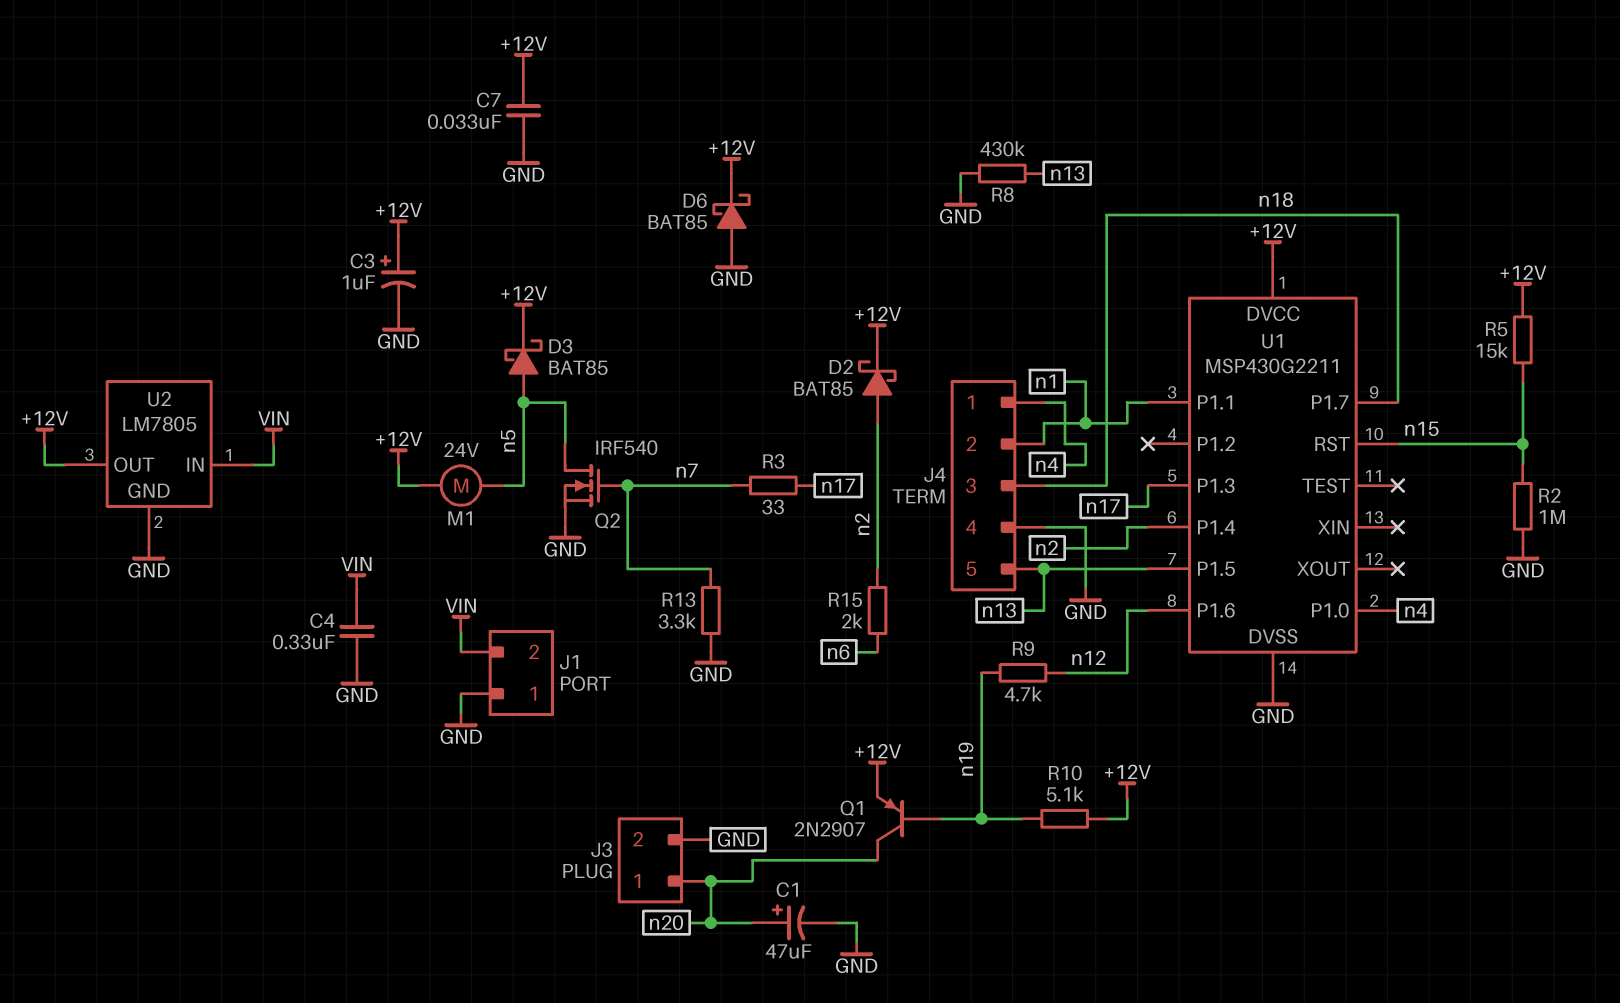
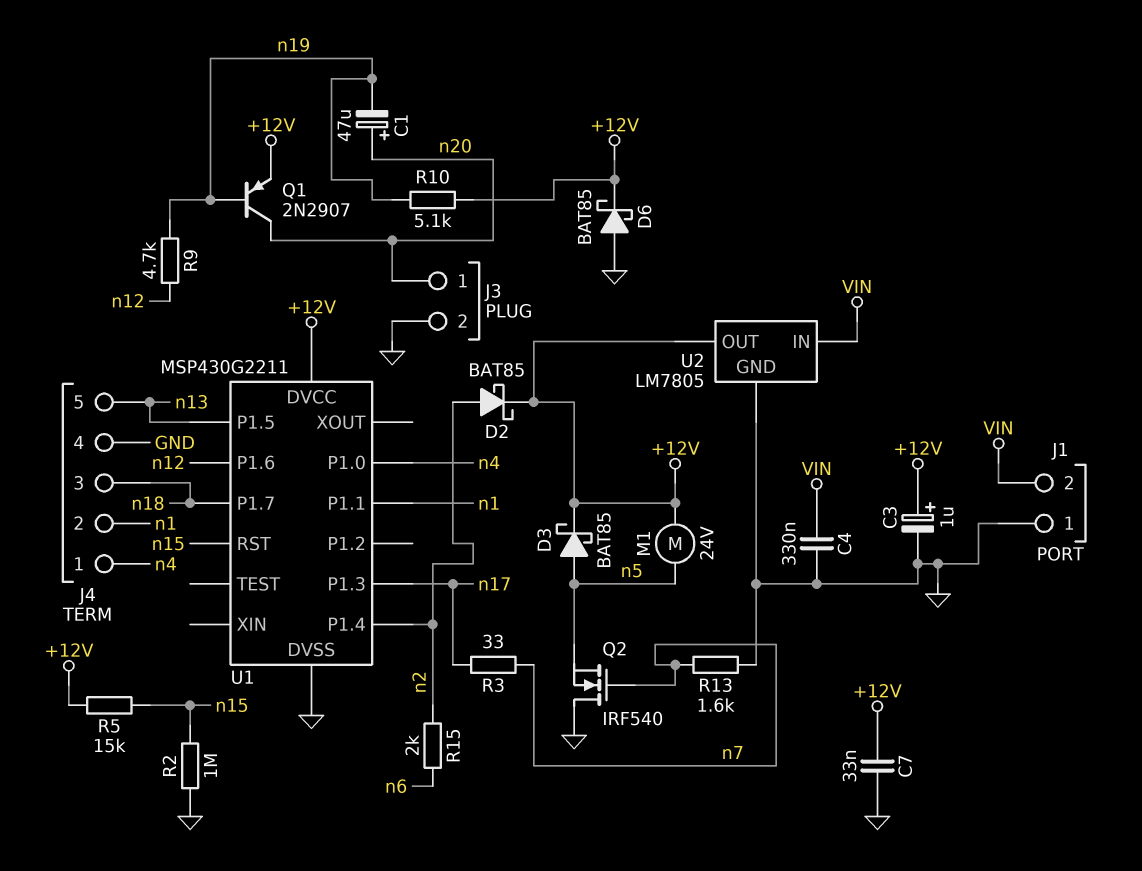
C1: 47uF (plus n20, minus GND) -> 47uF (plus n20, minus n19)
Q2: NMOS IRF540 (G n7, D n5, S GND) -> NMOS IRF540 (G n7, D GND, S n5)
R8: 430k (GND, n13) -> none
R13: 3.3k (GND, n7) -> 1.6k (GND, n7)

